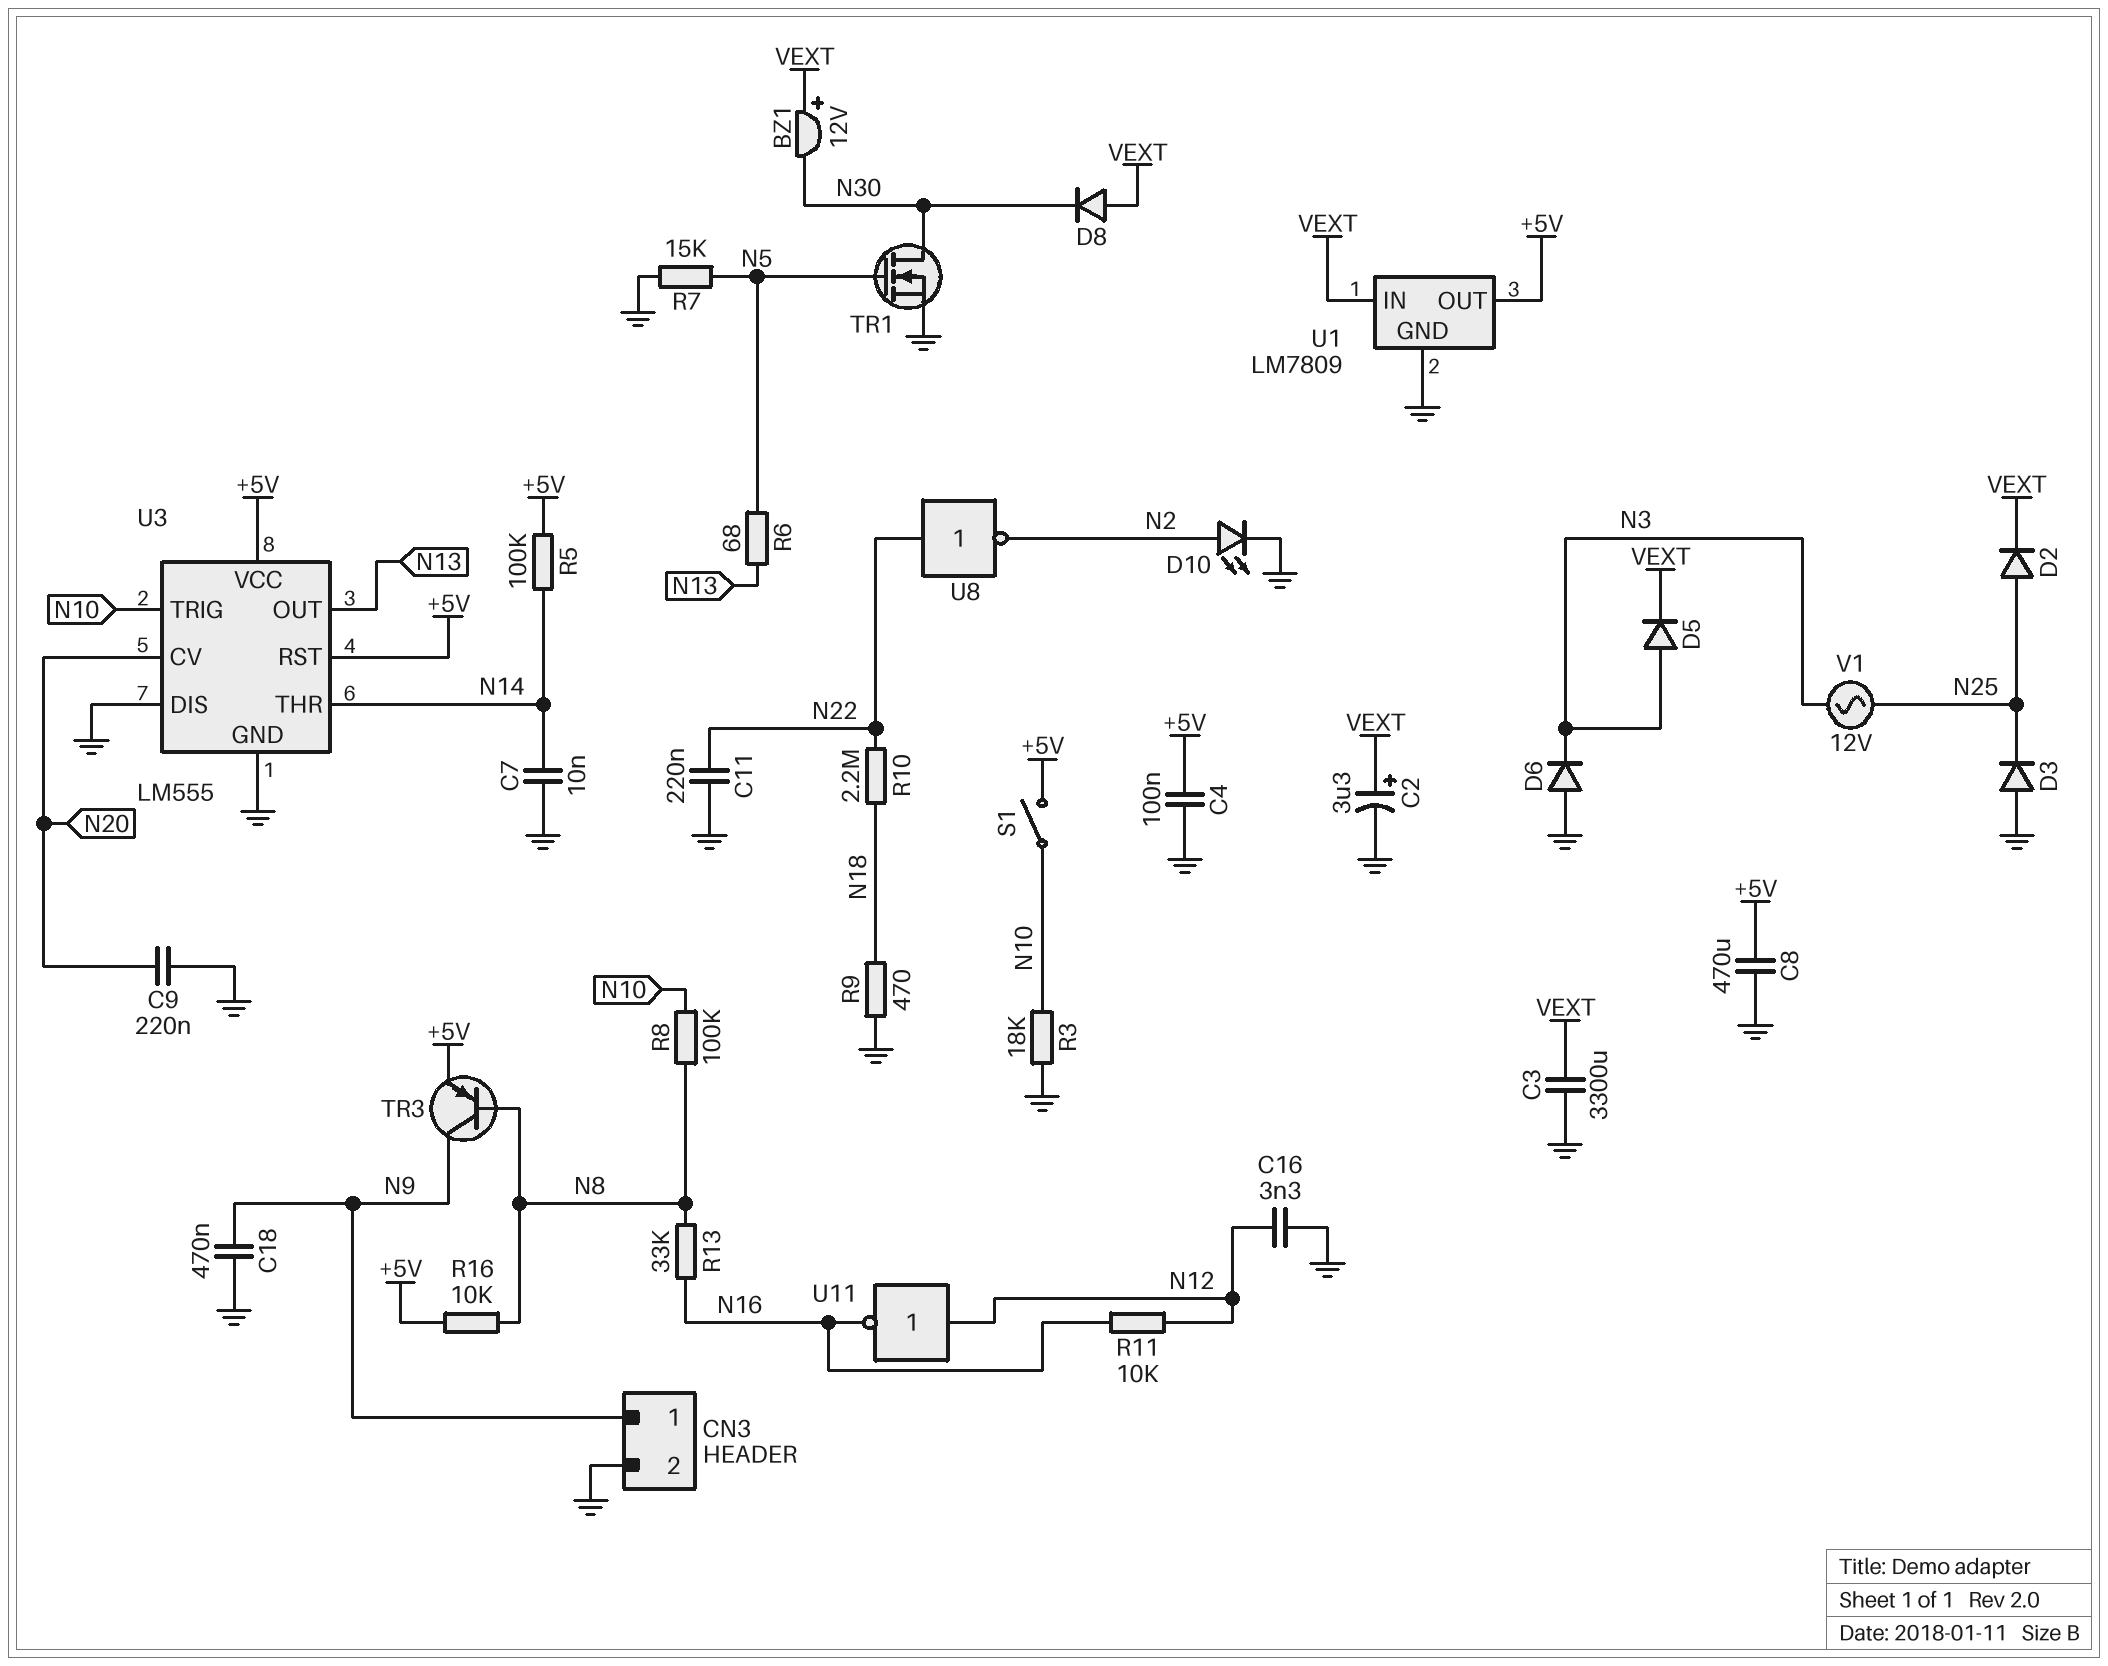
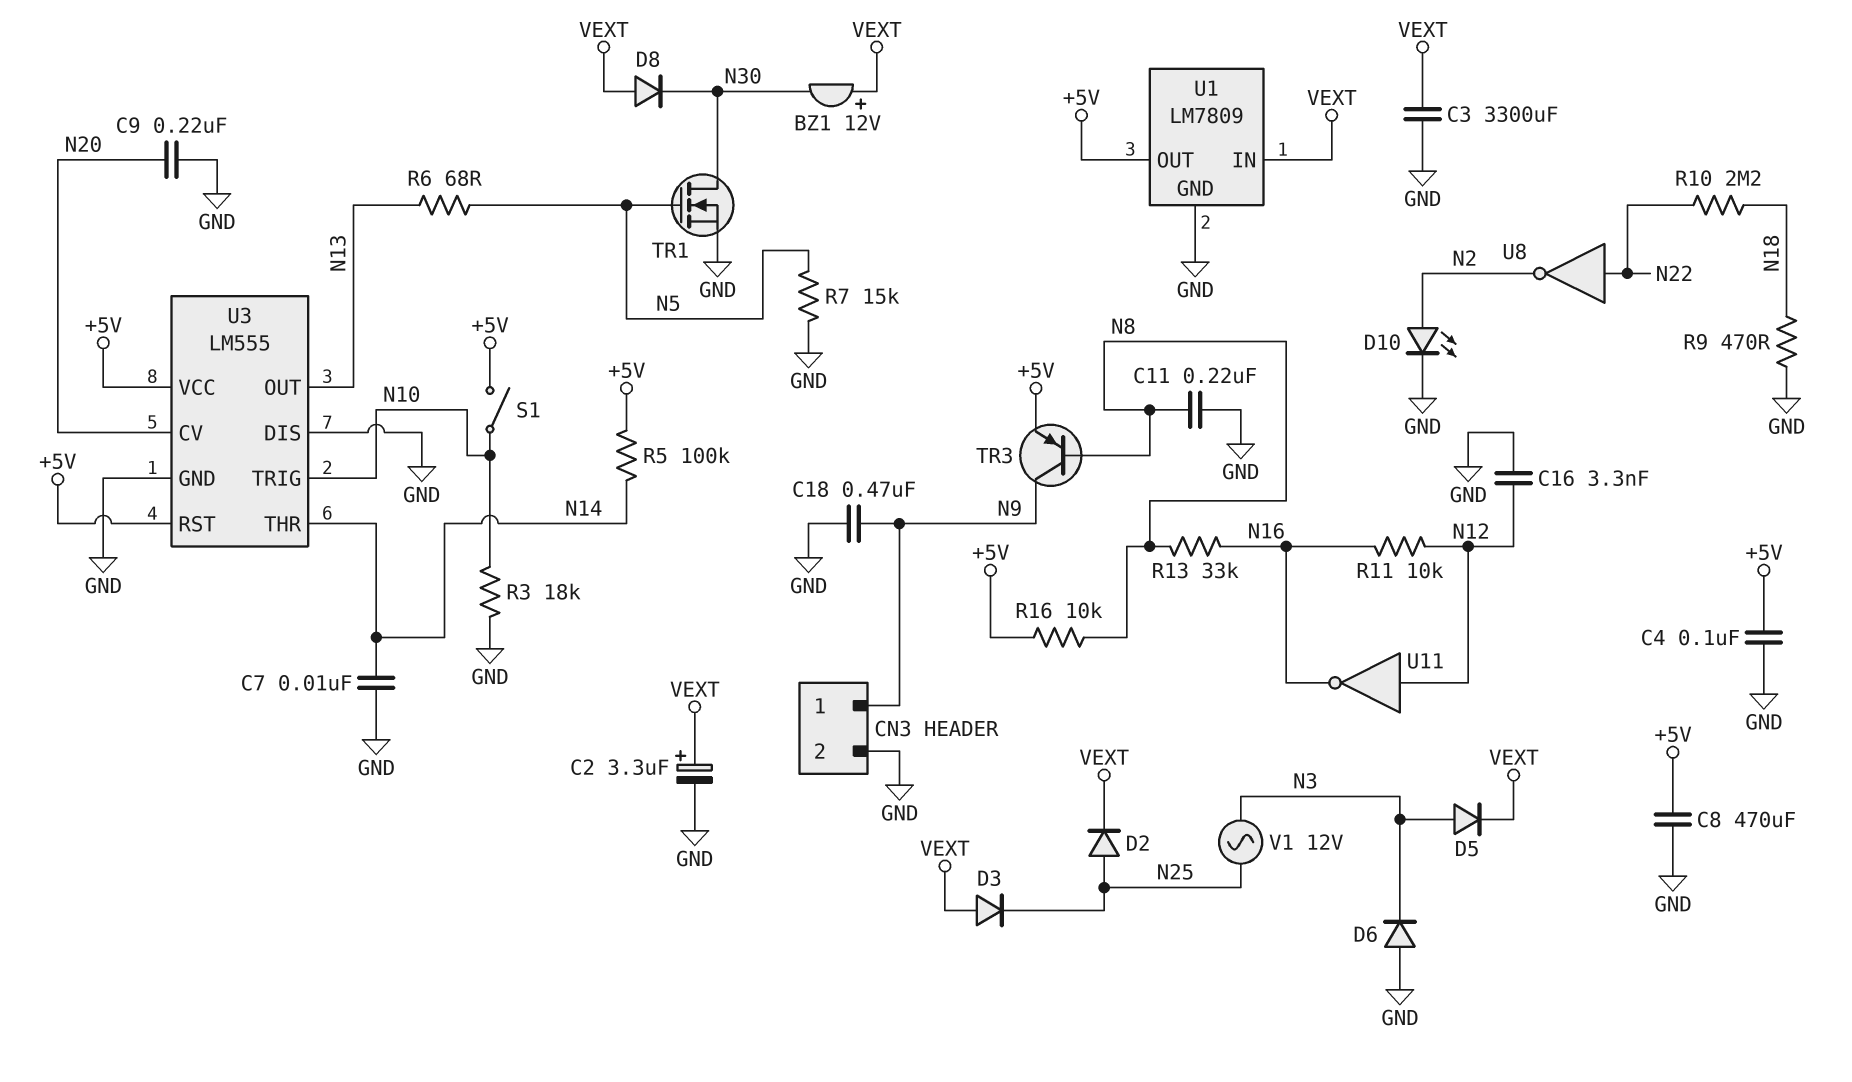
C11: 220nF (GND, N22) -> 220nF (GND, N8)
D3: diode (A GND, K N25) -> diode (A VEXT, K N25)
R8: 100k (N8, N10) -> none

